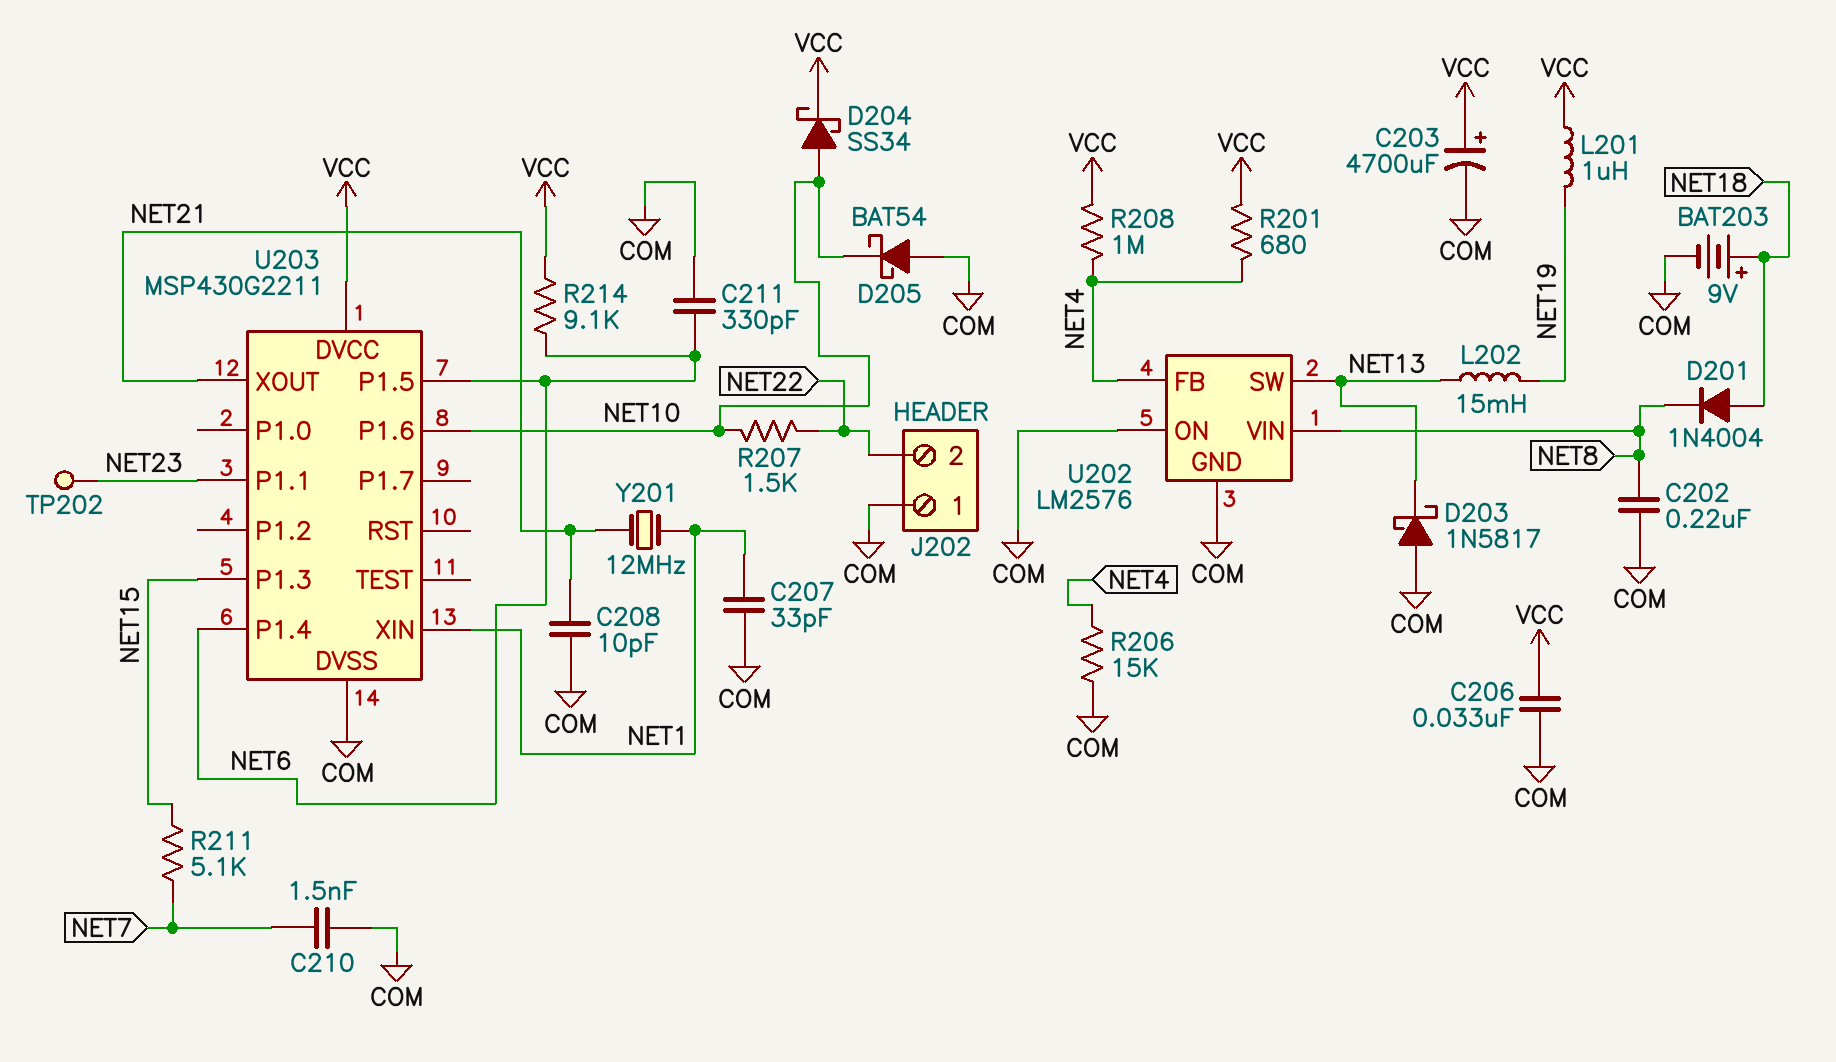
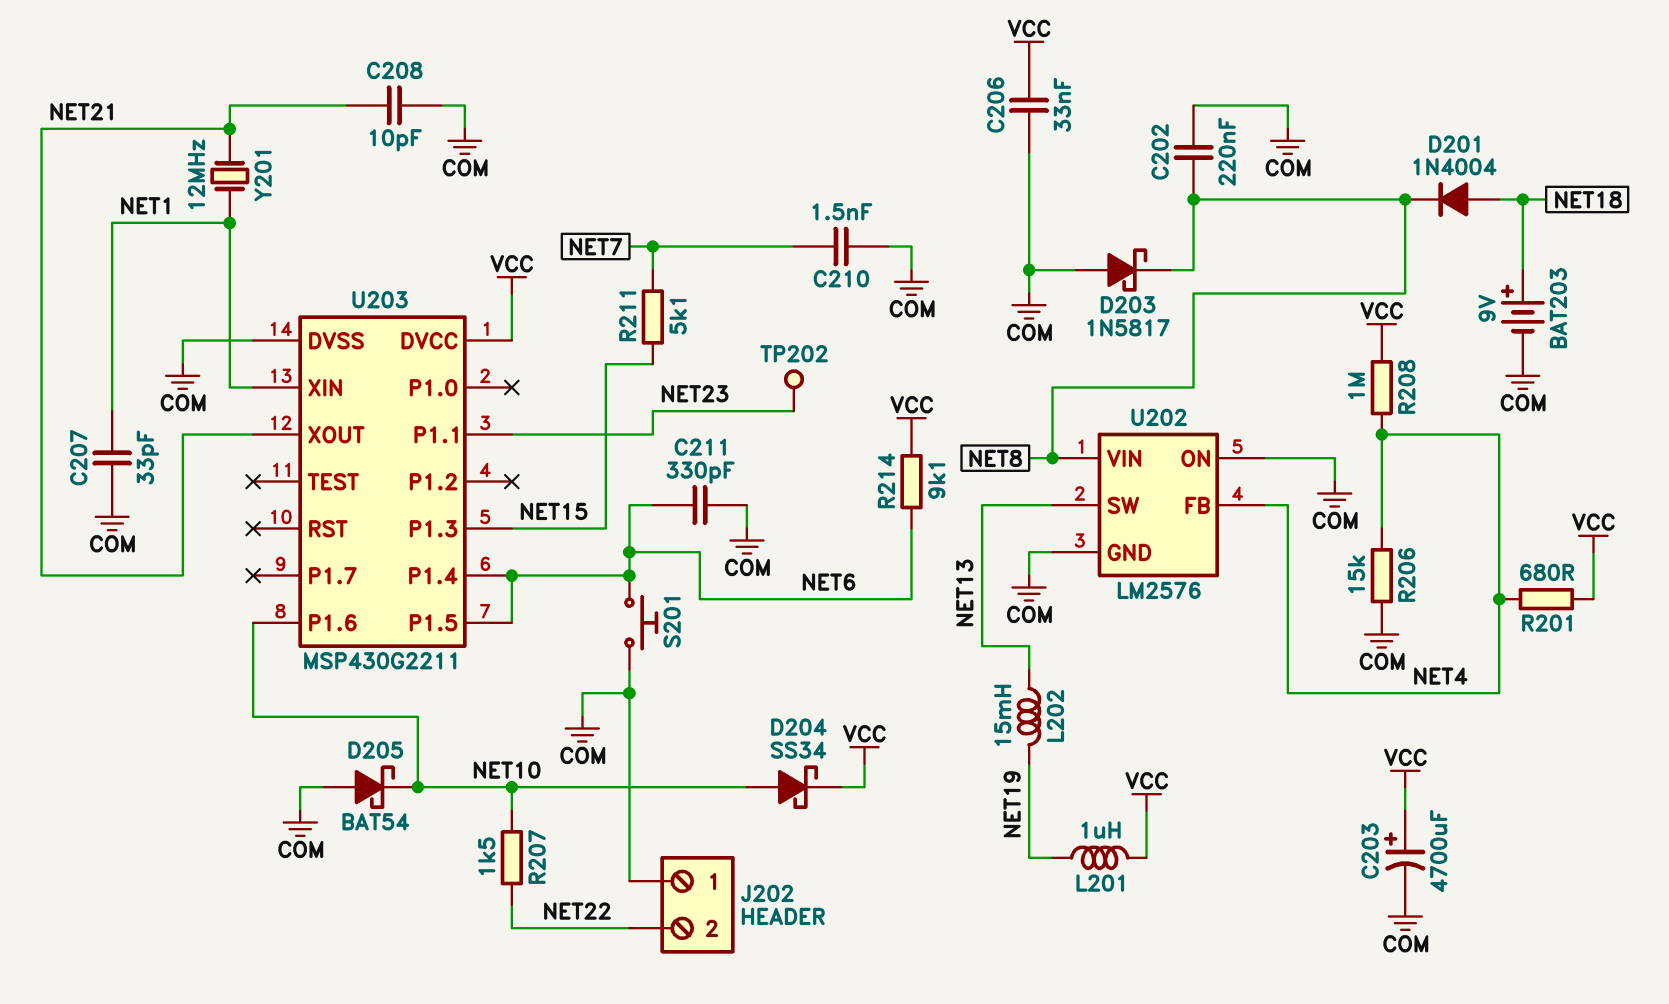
D203: schottky 1N5817 (A COM, K NET13) -> schottky 1N5817 (A COM, K NET8)
S201: none -> button (COM, NET6)

